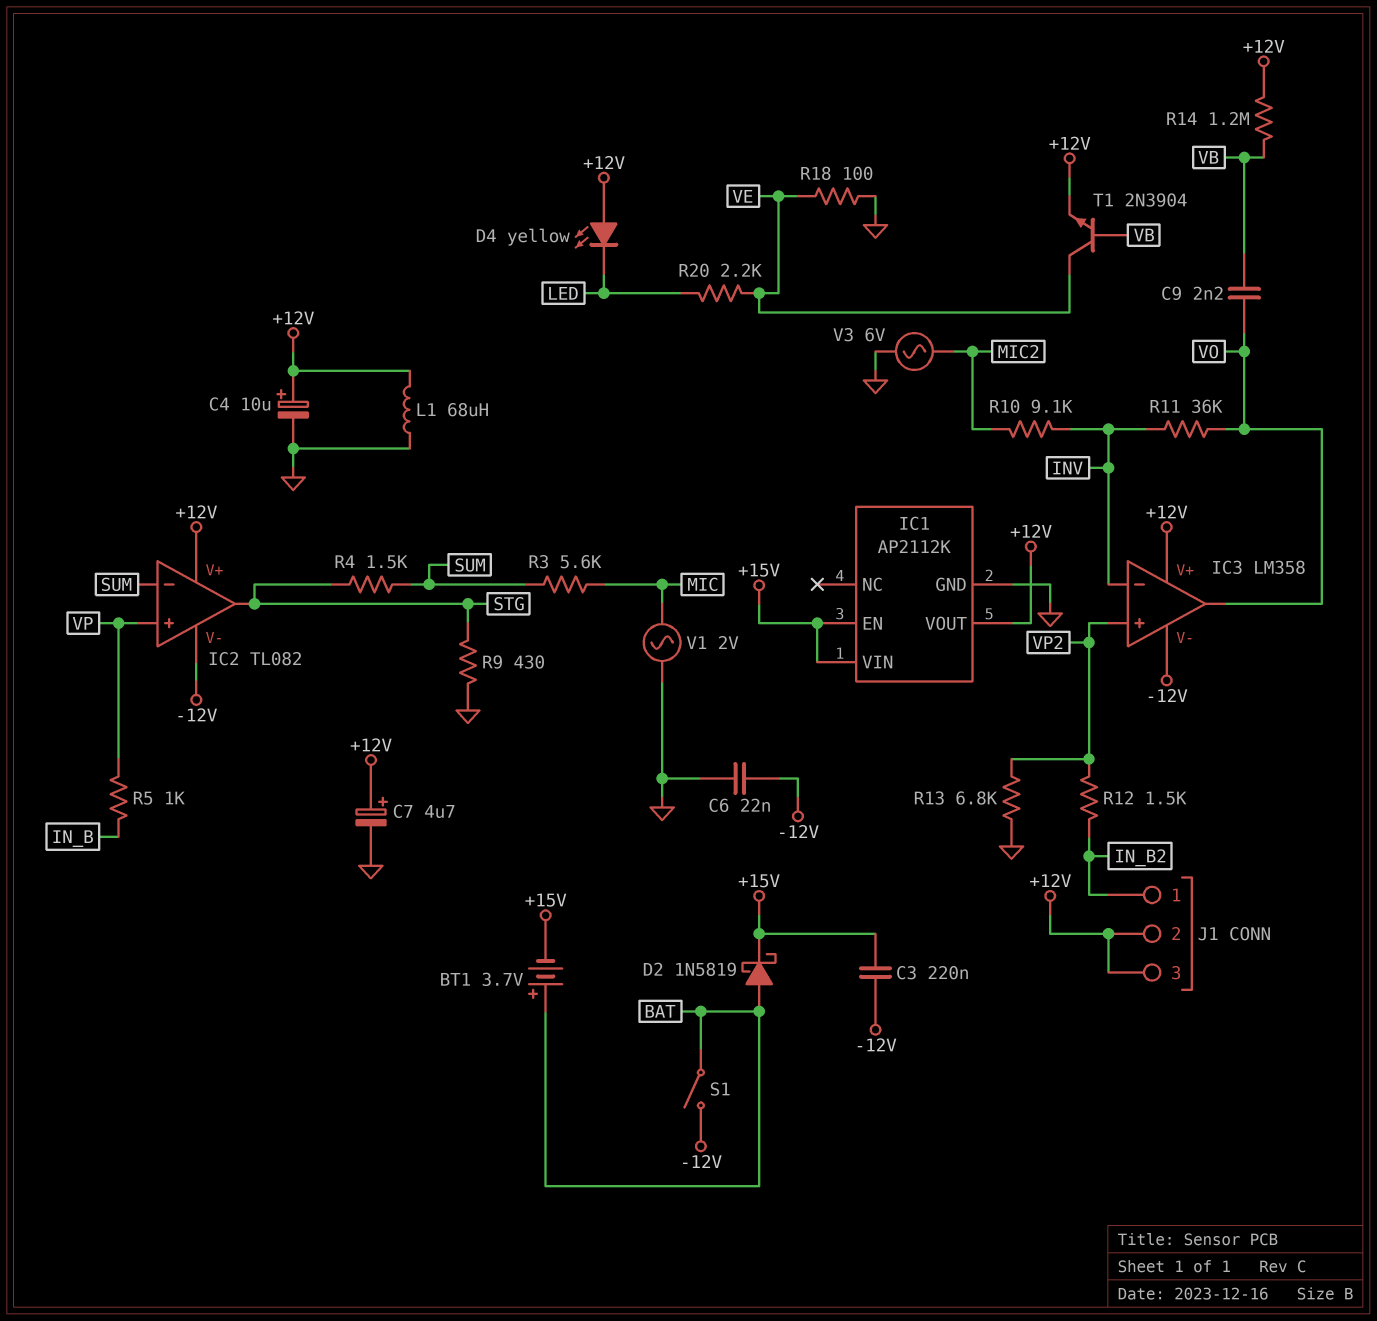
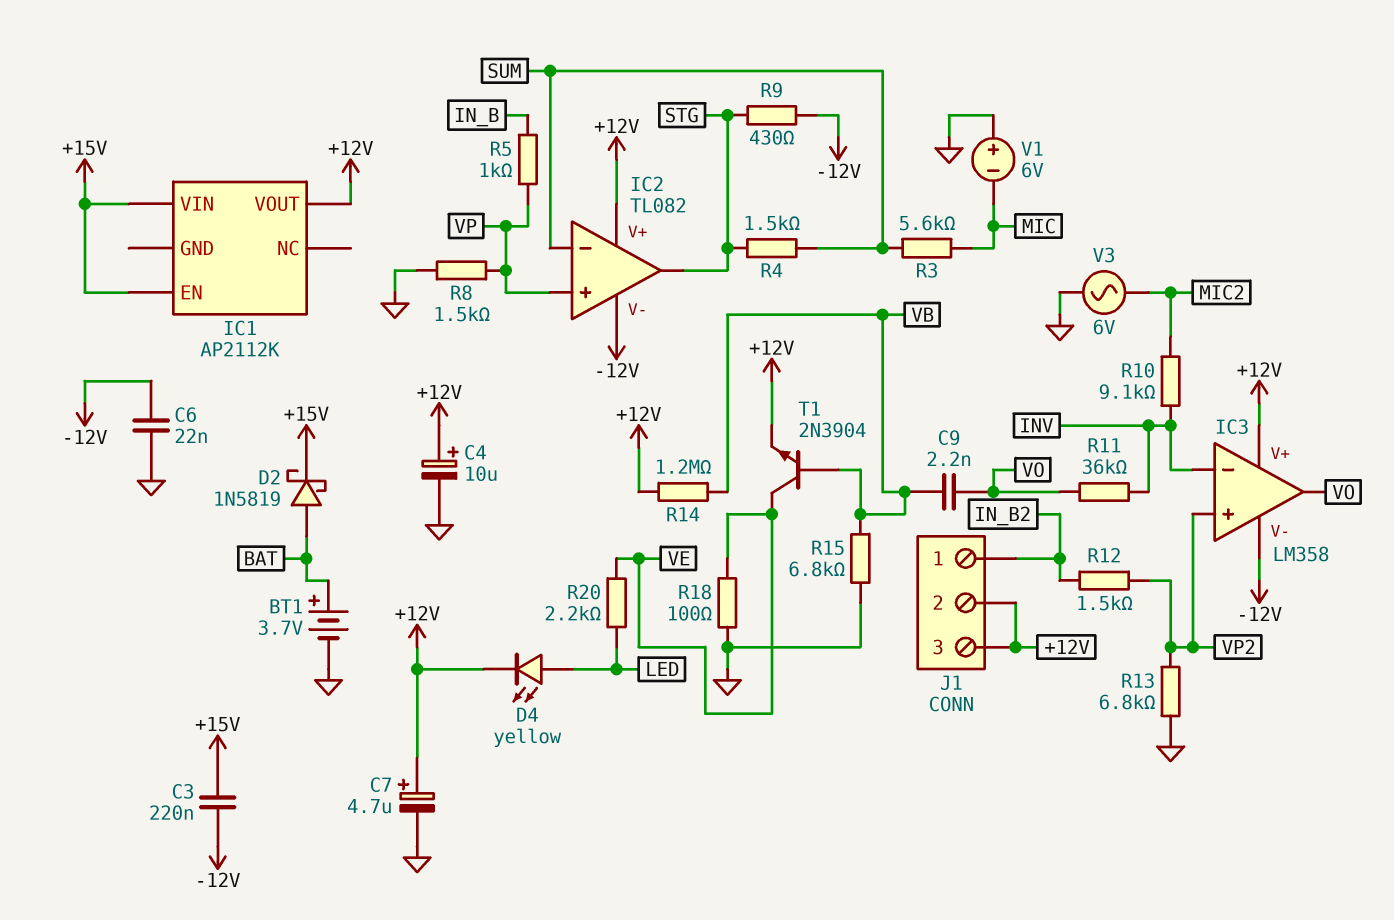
BT1: 3.7V (plus BAT, minus +15V) -> 3.7V (plus BAT, minus GND)
D4: LED yellow (A +12V, K LED) -> LED yellow (A LED, K +12V)
IC1 pin GND: GND -> none
L1: 68uH (+12V, GND) -> none
R8: none -> 1.5k (GND, VP)
R9: 430 (GND, STG) -> 430 (-12V, STG)
R15: none -> 6.8k (GND, VB)
S1: switch (-12V, BAT) -> none
V1: AC 2V (GND, MIC) -> 6V (plus GND, minus MIC)

